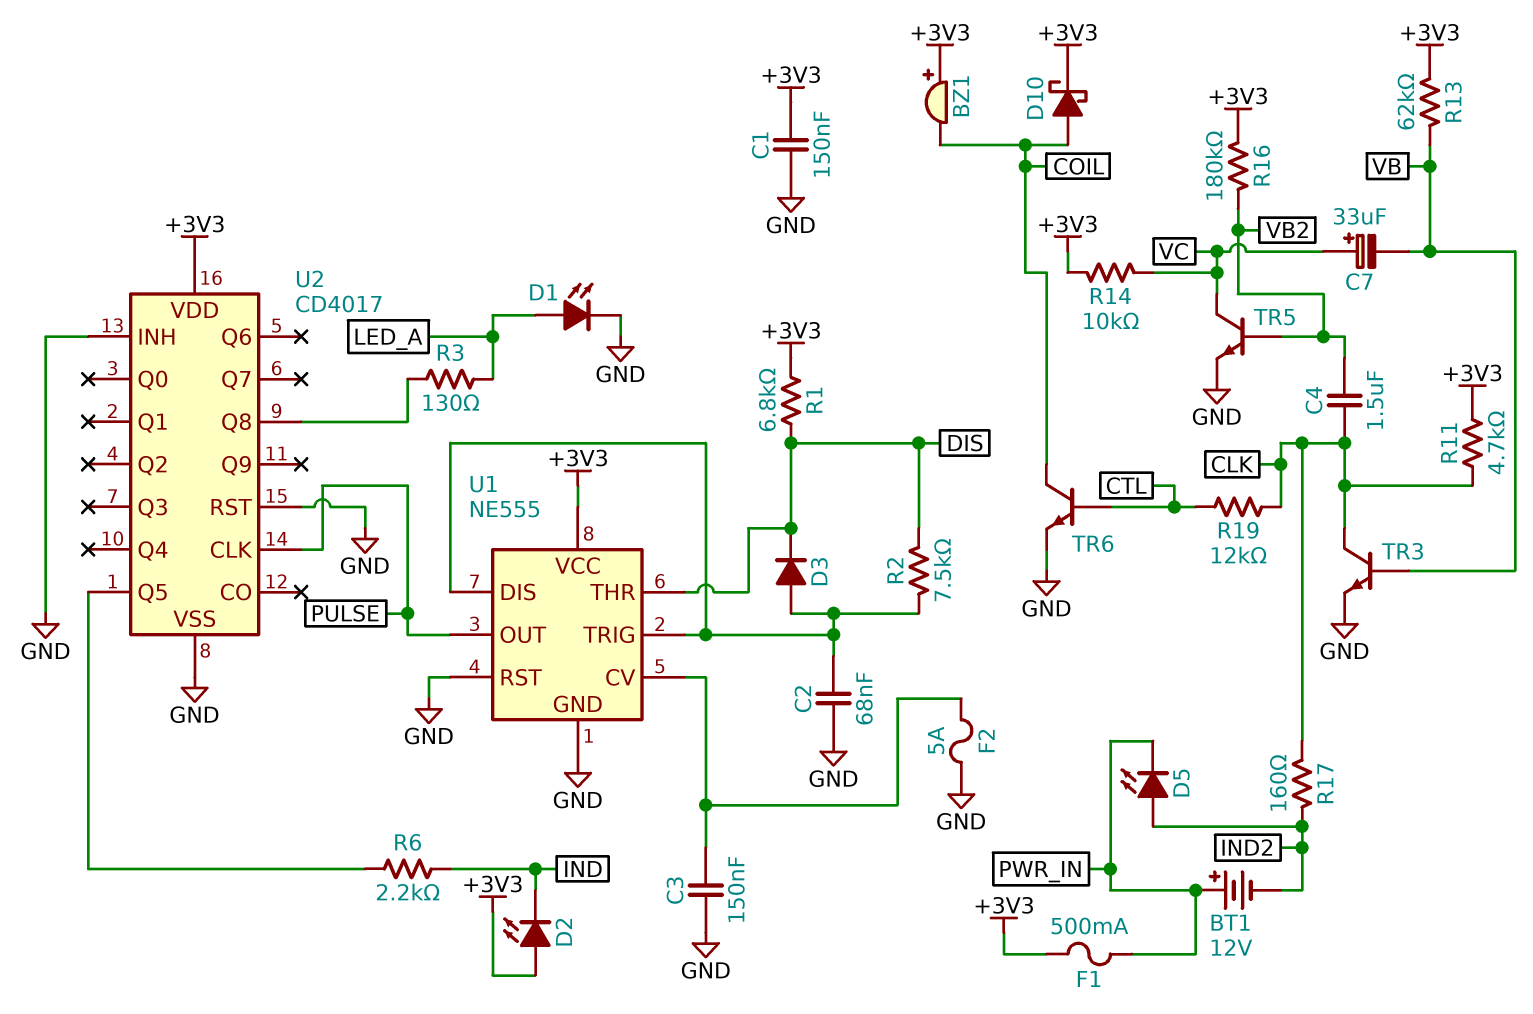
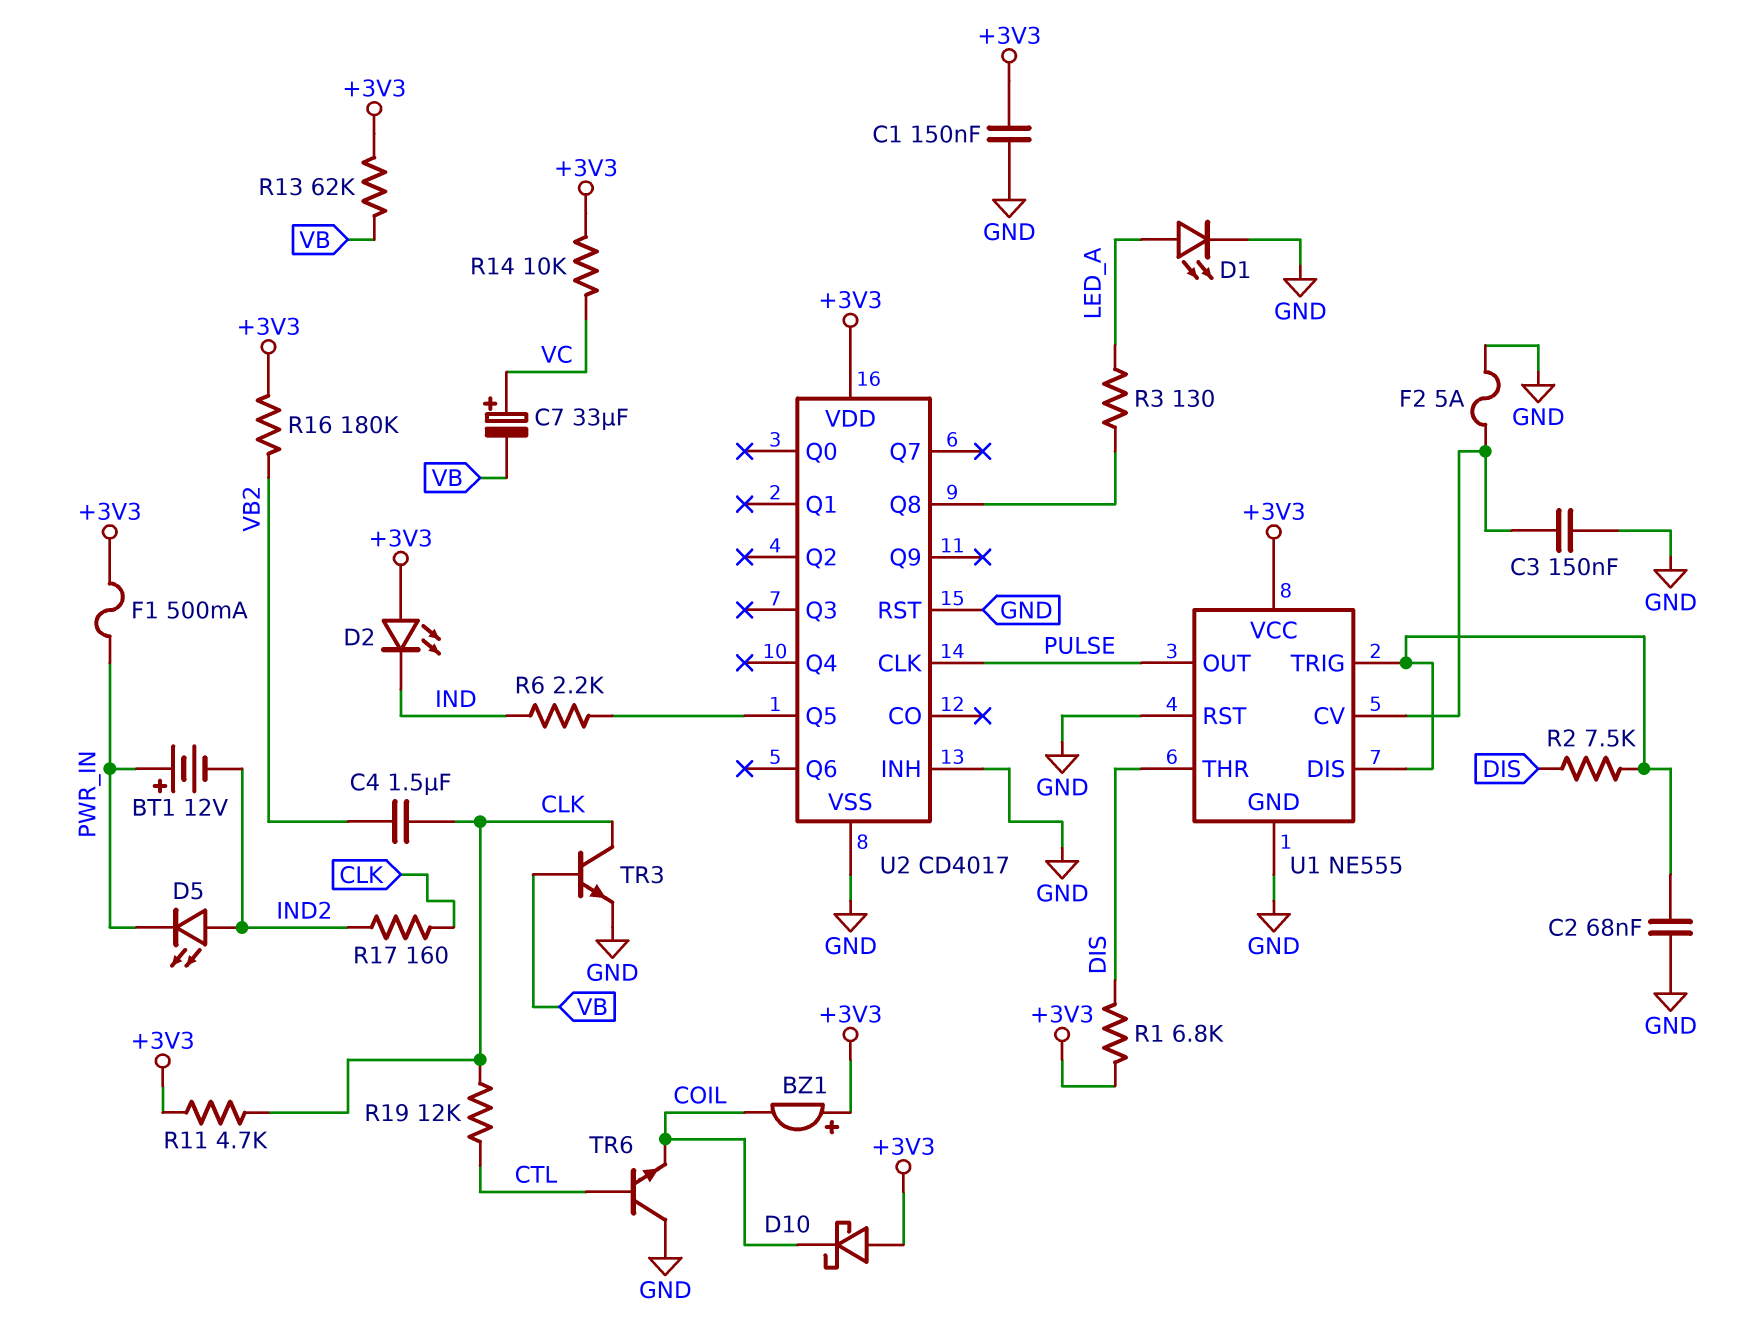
D3: diode (A U1/DIS, K DIS) -> none
D10: schottky (A COIL, K +3V3) -> schottky (A +3V3, K COIL)
TR5: NPN (B VB2, C VC, E GND) -> none
TR6: NPN (B CTL, C COIL, E GND) -> NPN (B CTL, C GND, E COIL)

